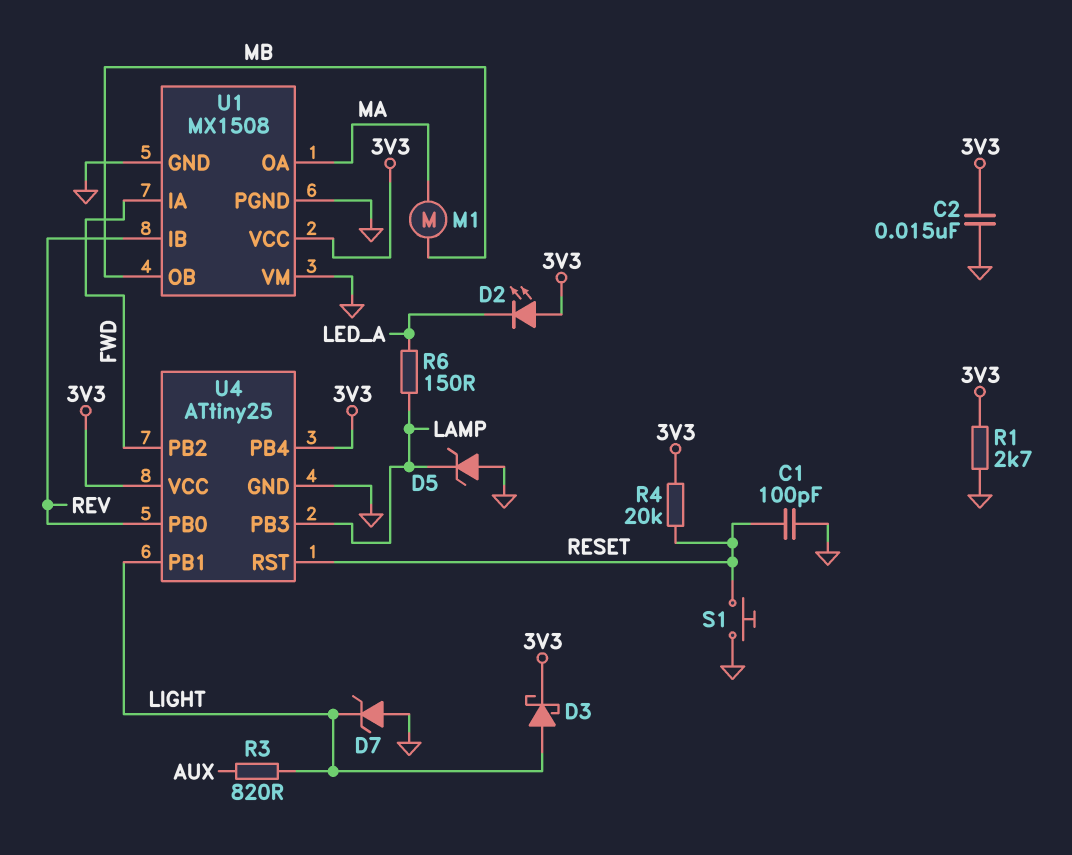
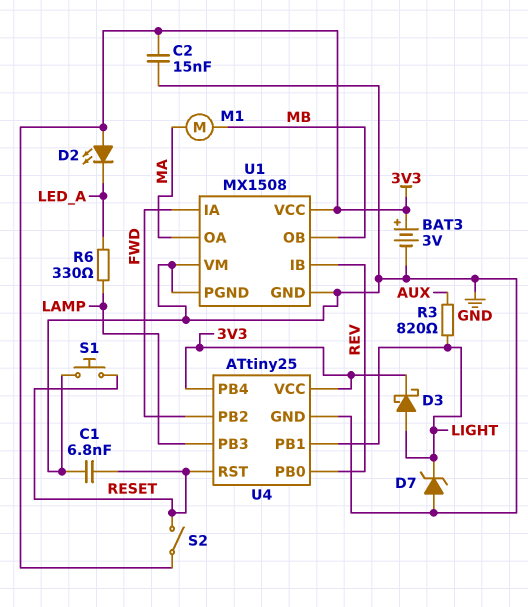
BAT3: none -> 3V (plus 3V3, minus GND)
C1: 100pF (GND, RESET) -> 6.8nF (GND, RESET)
D5: zener (A GND, K LAMP) -> none
R1: 2.7k (3V3, GND) -> none
R4: 20k (3V3, RESET) -> none
R6: 150 (LAMP, LED_A) -> 330 (LAMP, LED_A)
S2: none -> switch (3V3, RESET)

